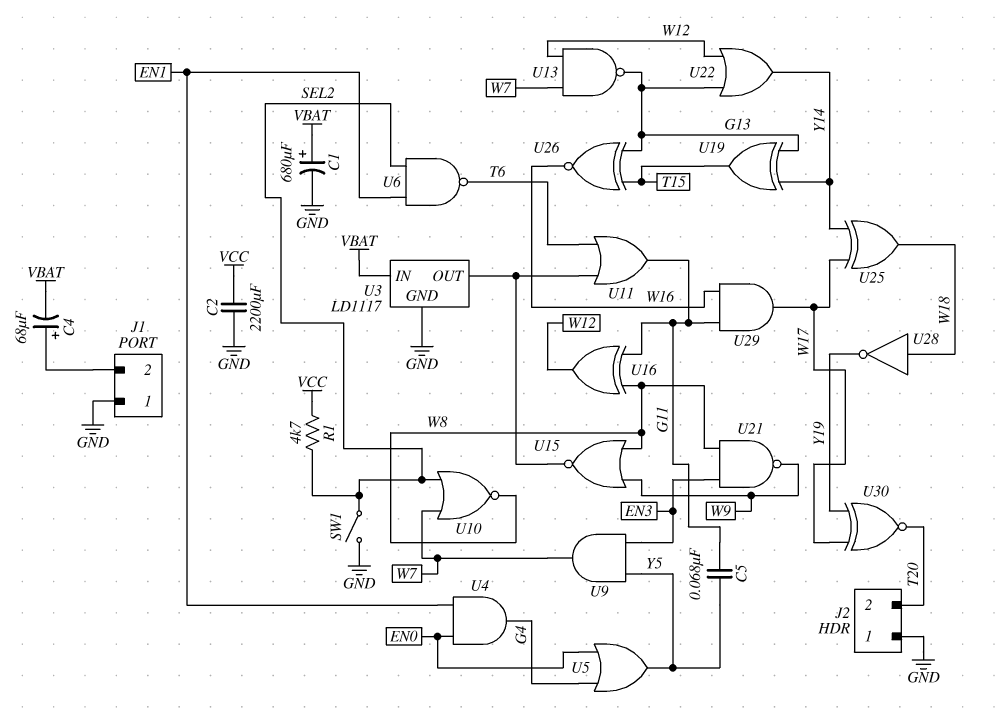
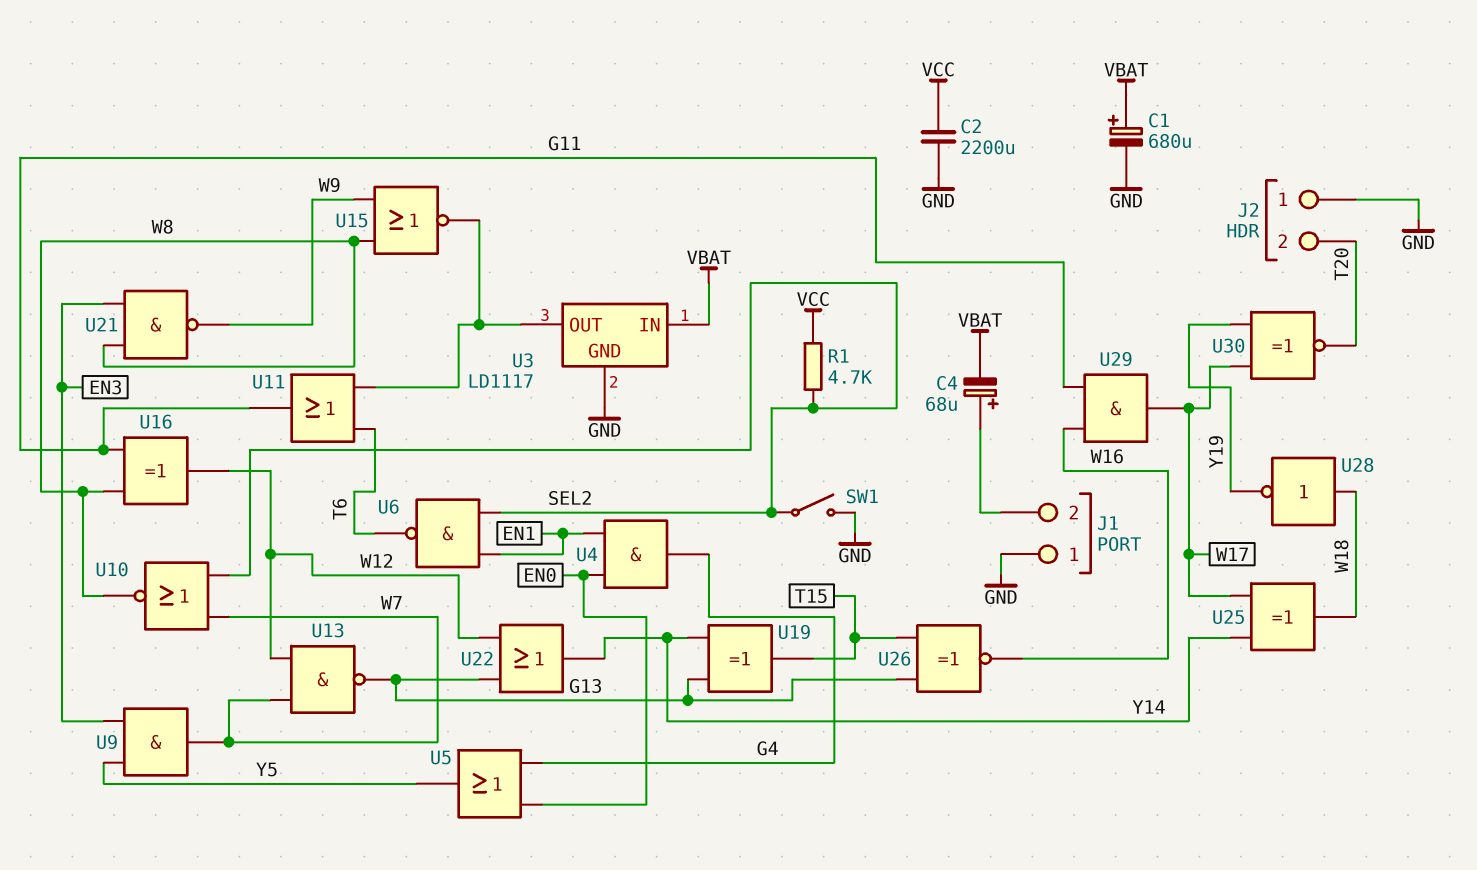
C5: 68nF (G11, Y5) -> none

